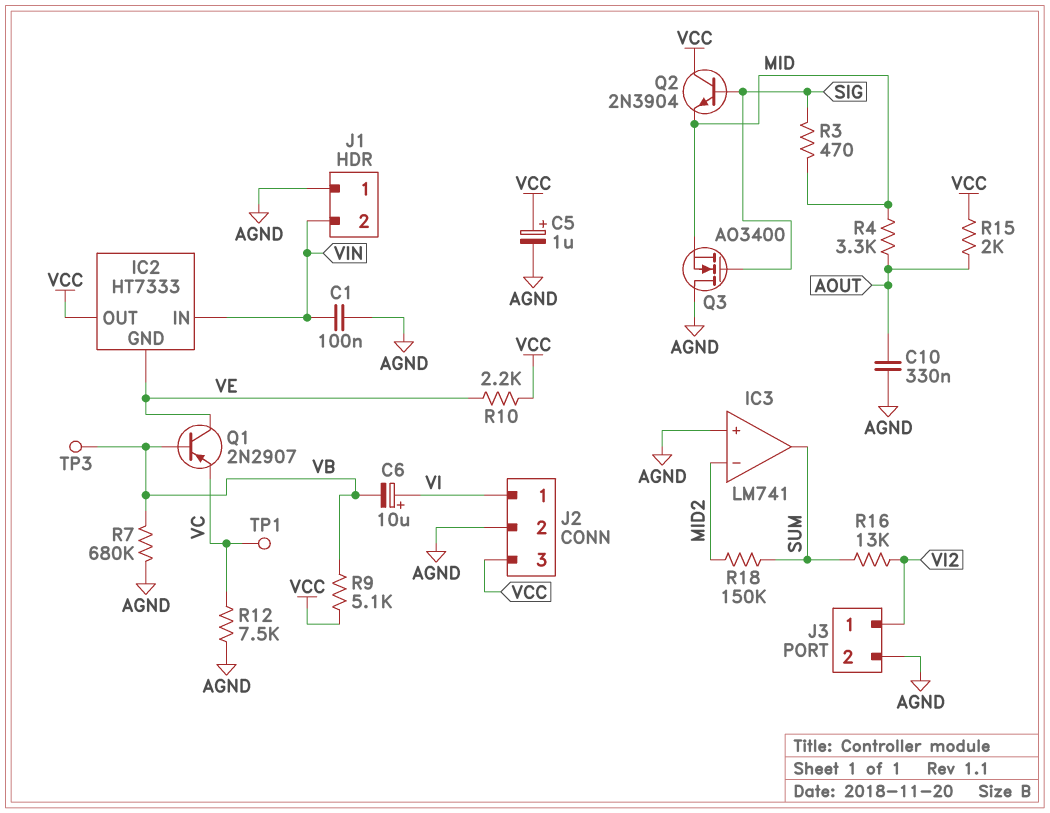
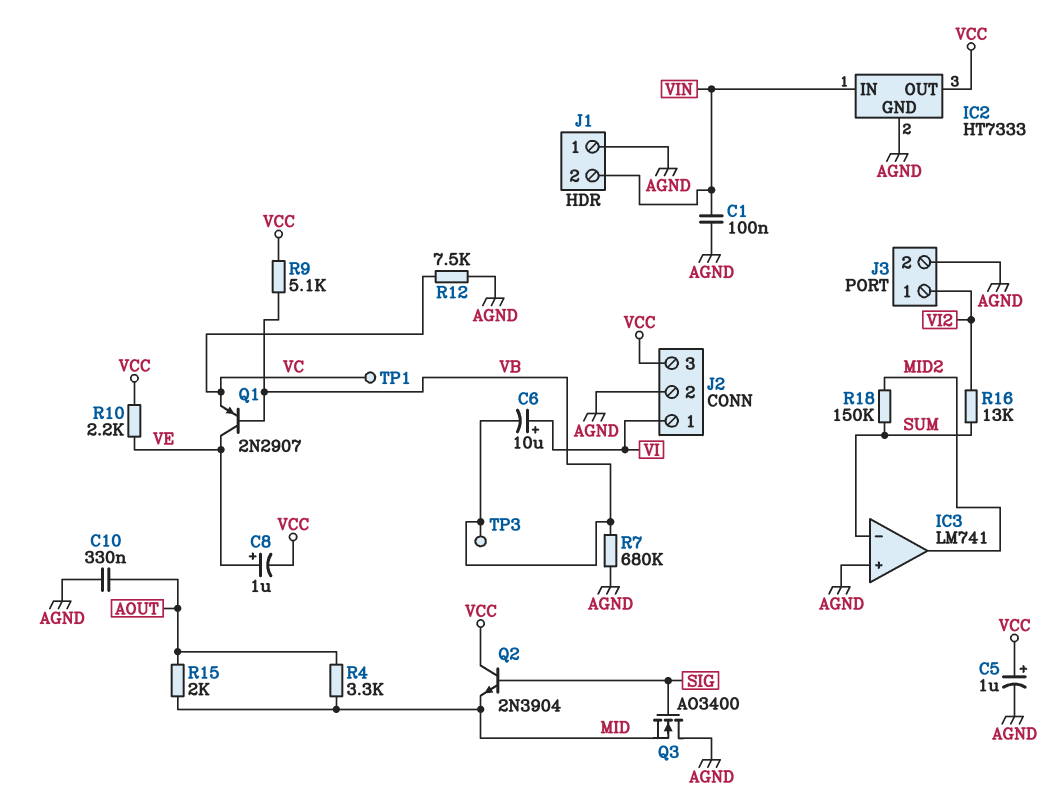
C8: none -> 1uF (plus VE, minus VCC)
IC2 pin GND: VE -> AGND
IC3 pin in-: MID2 -> SUM
IC3 pin out: SUM -> MID2
R3: 470 (MID, SIG) -> none
R15: 2k (AOUT, VCC) -> 2k (AOUT, MID)

